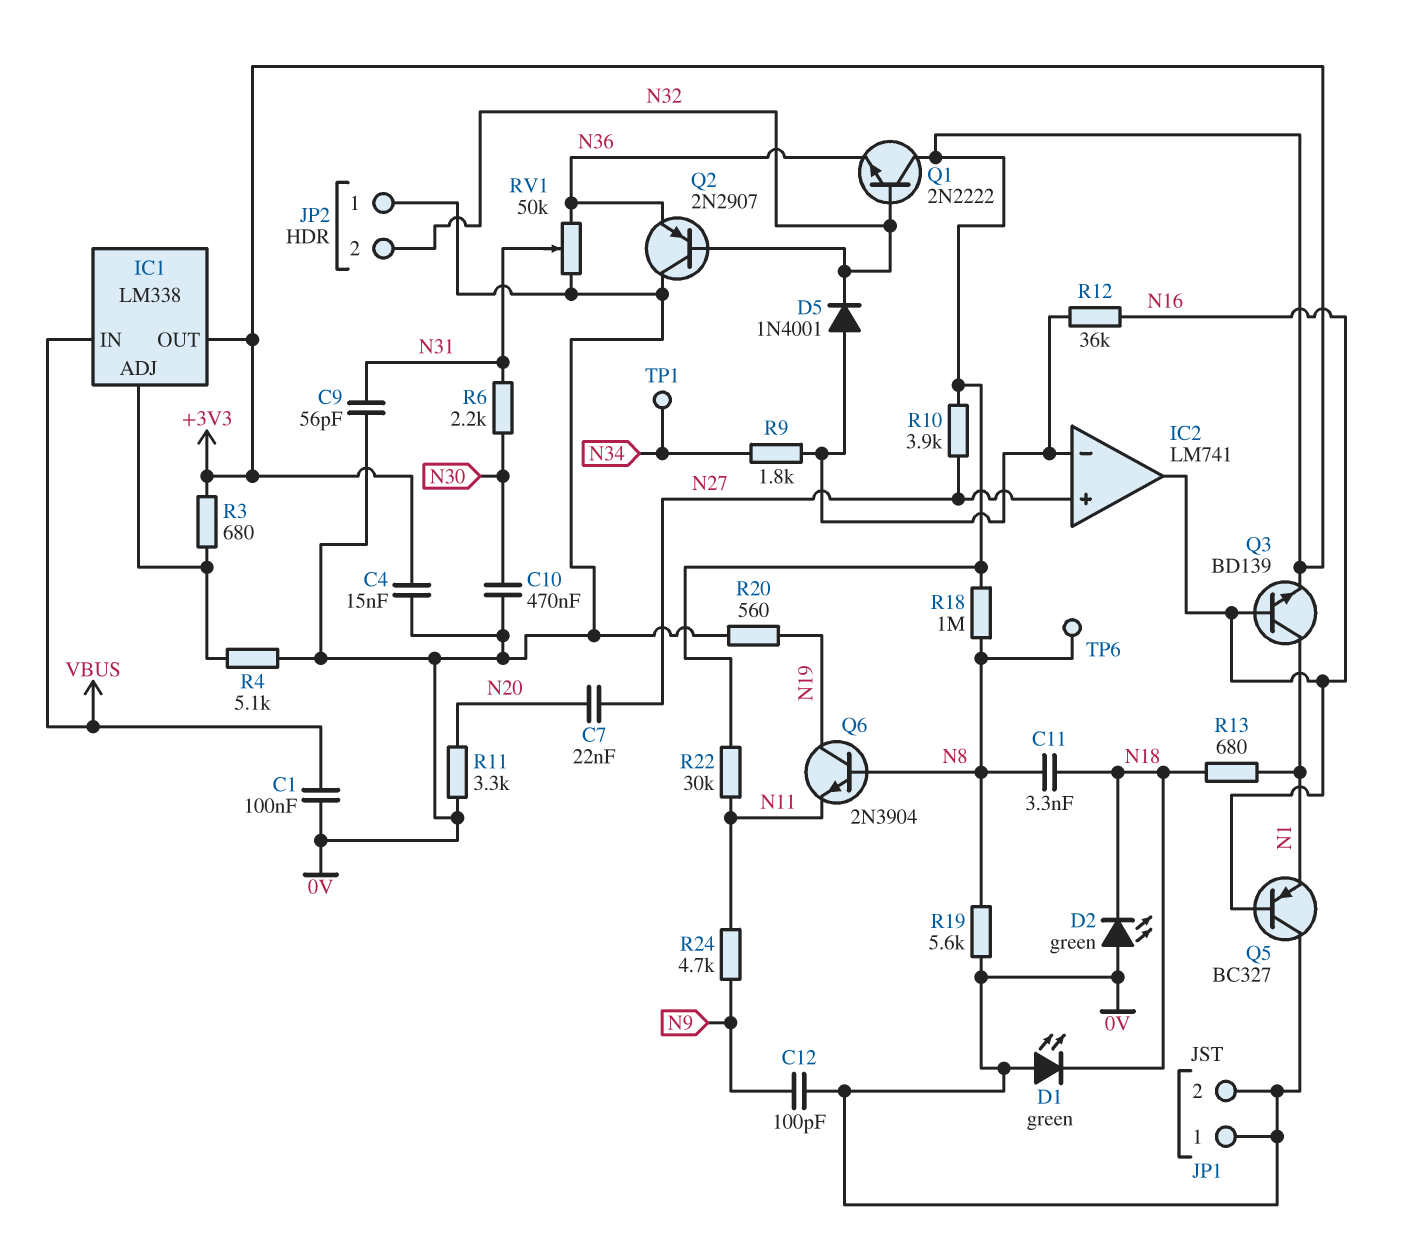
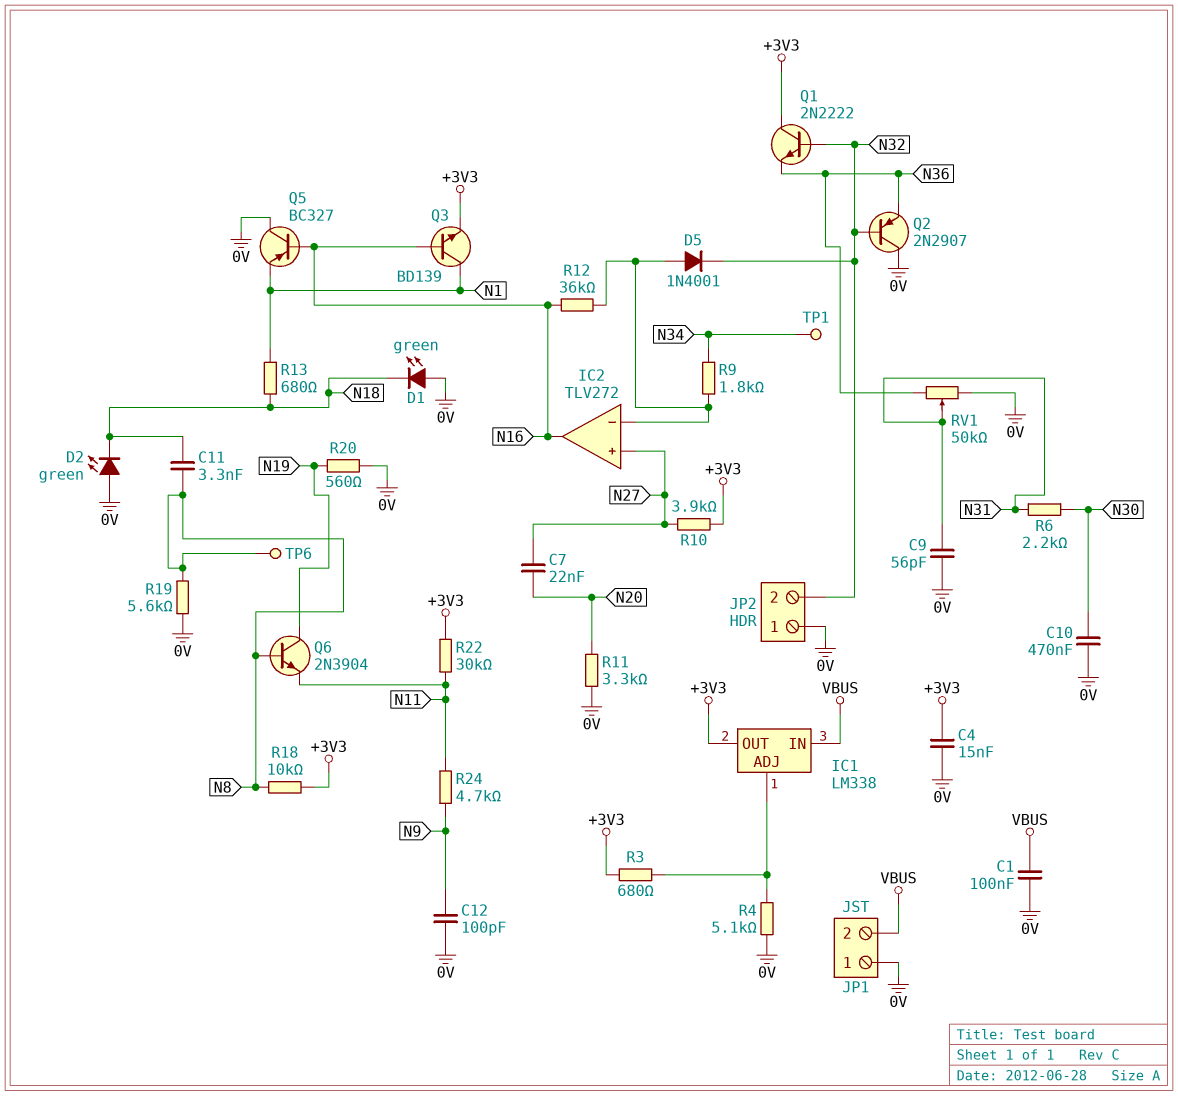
IC2: LM741 -> TLV272
JP1 pin 2: 0V -> VBUS
R18: 1M (+3V3, N8) -> 10k (+3V3, N8)

